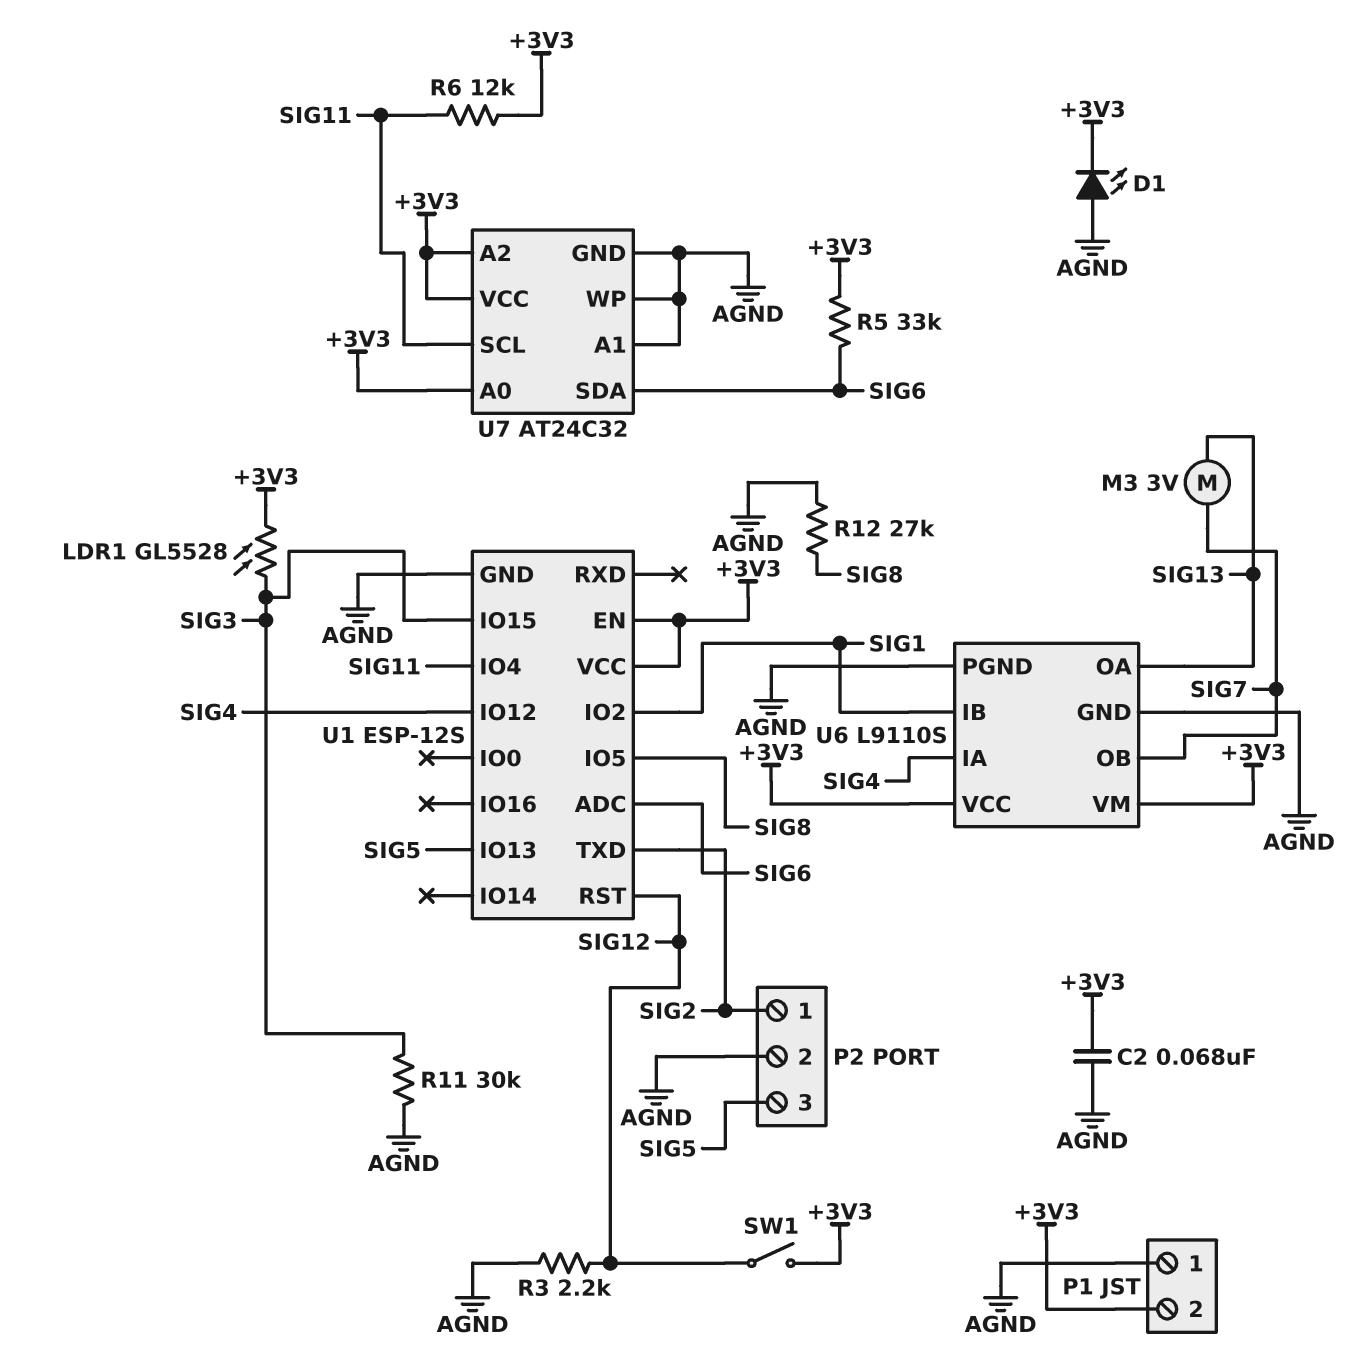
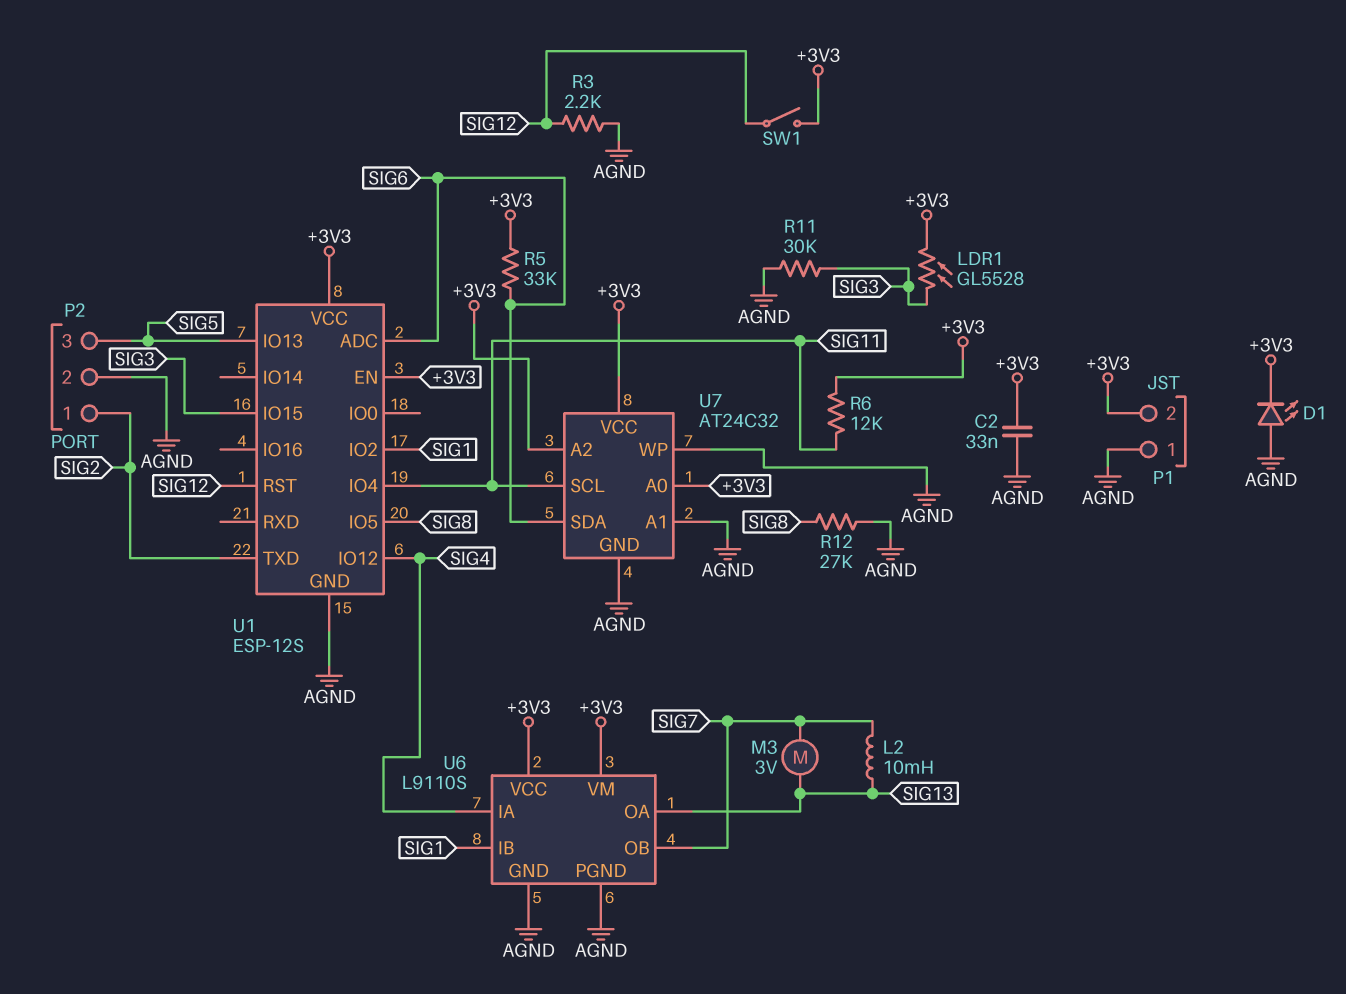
C2: 68nF (+3V3, AGND) -> 33nF (+3V3, AGND)
L2: none -> 10mH (SIG7, SIG13)

